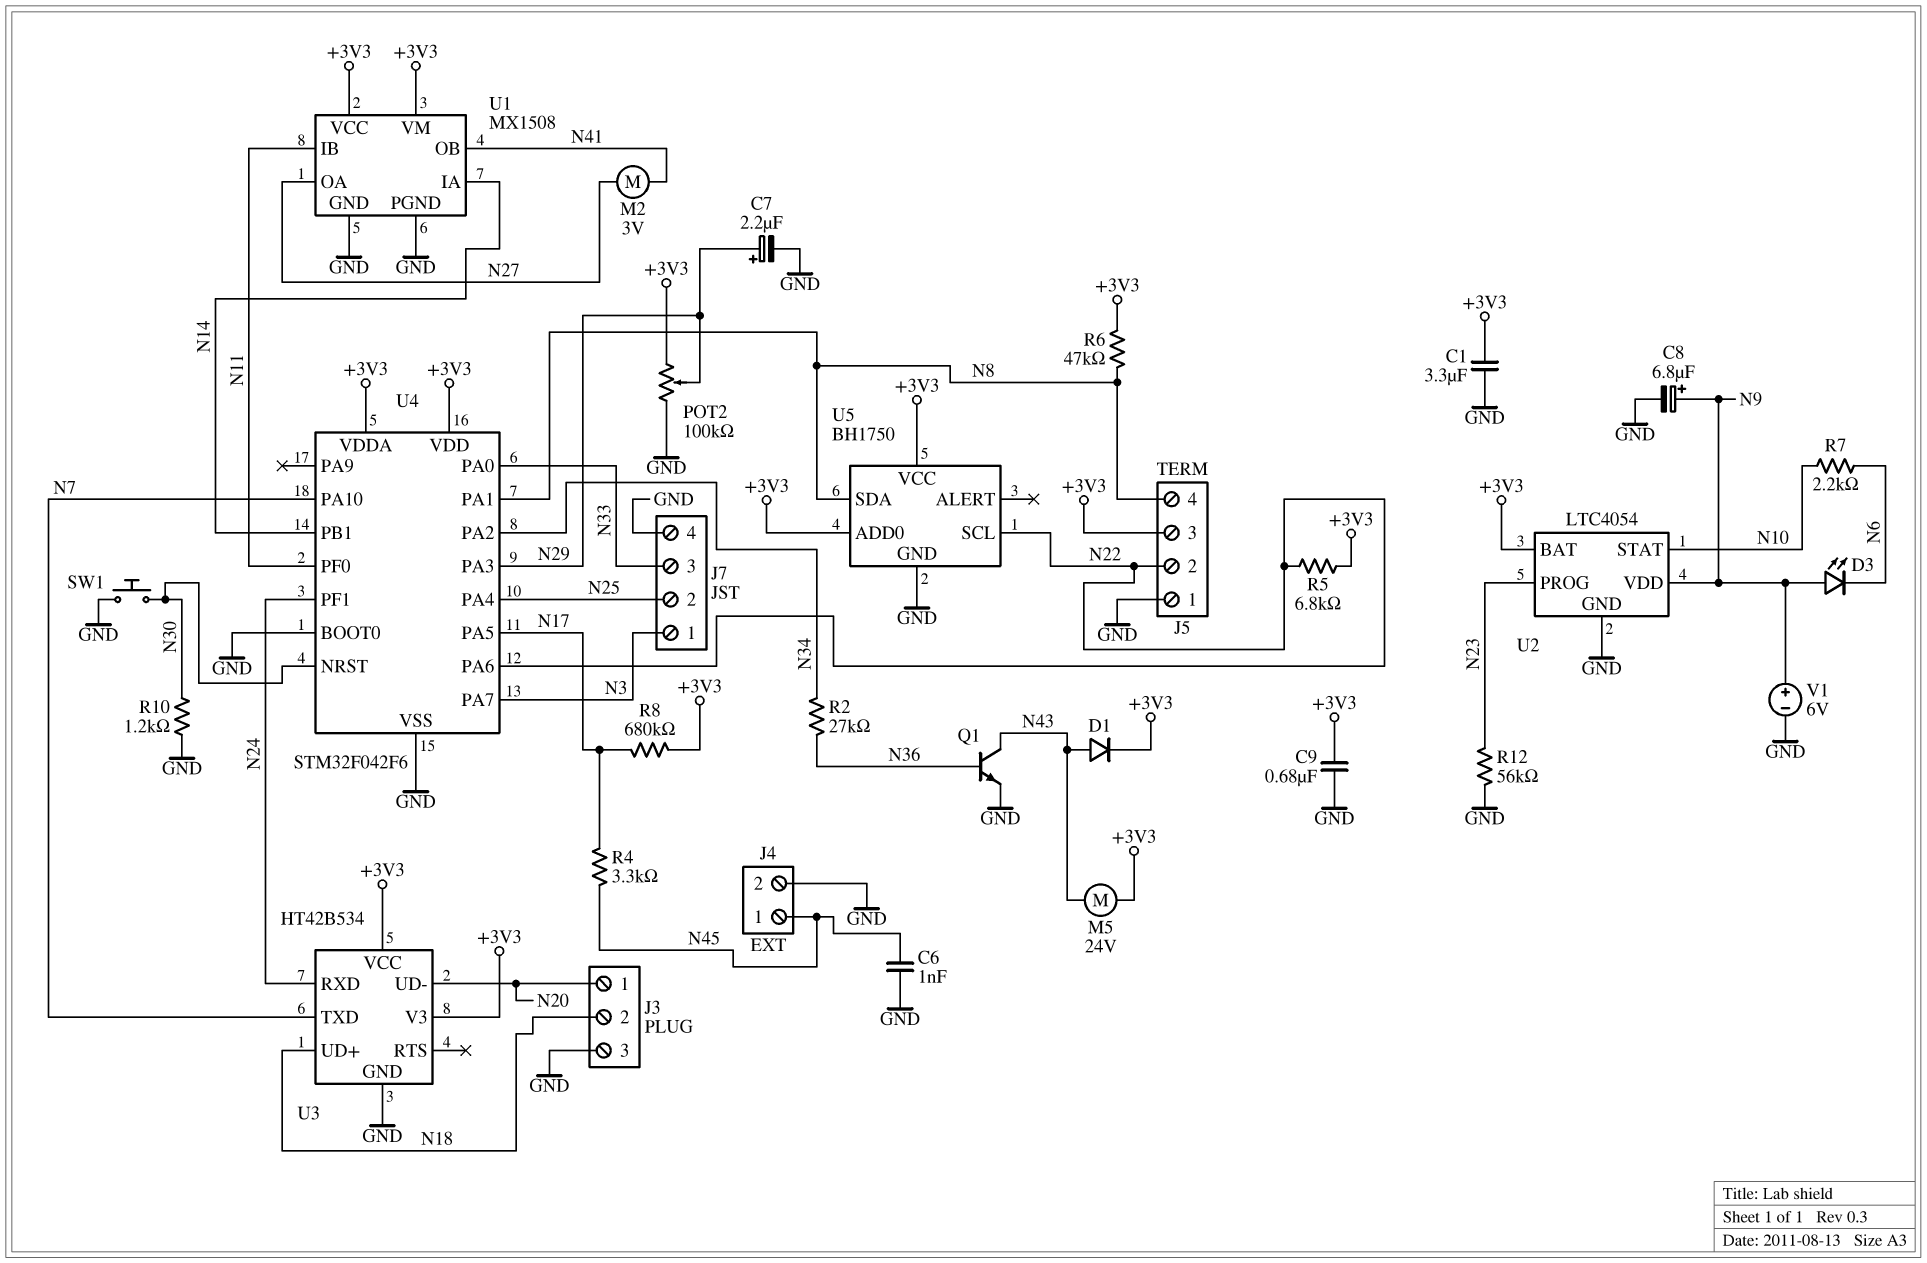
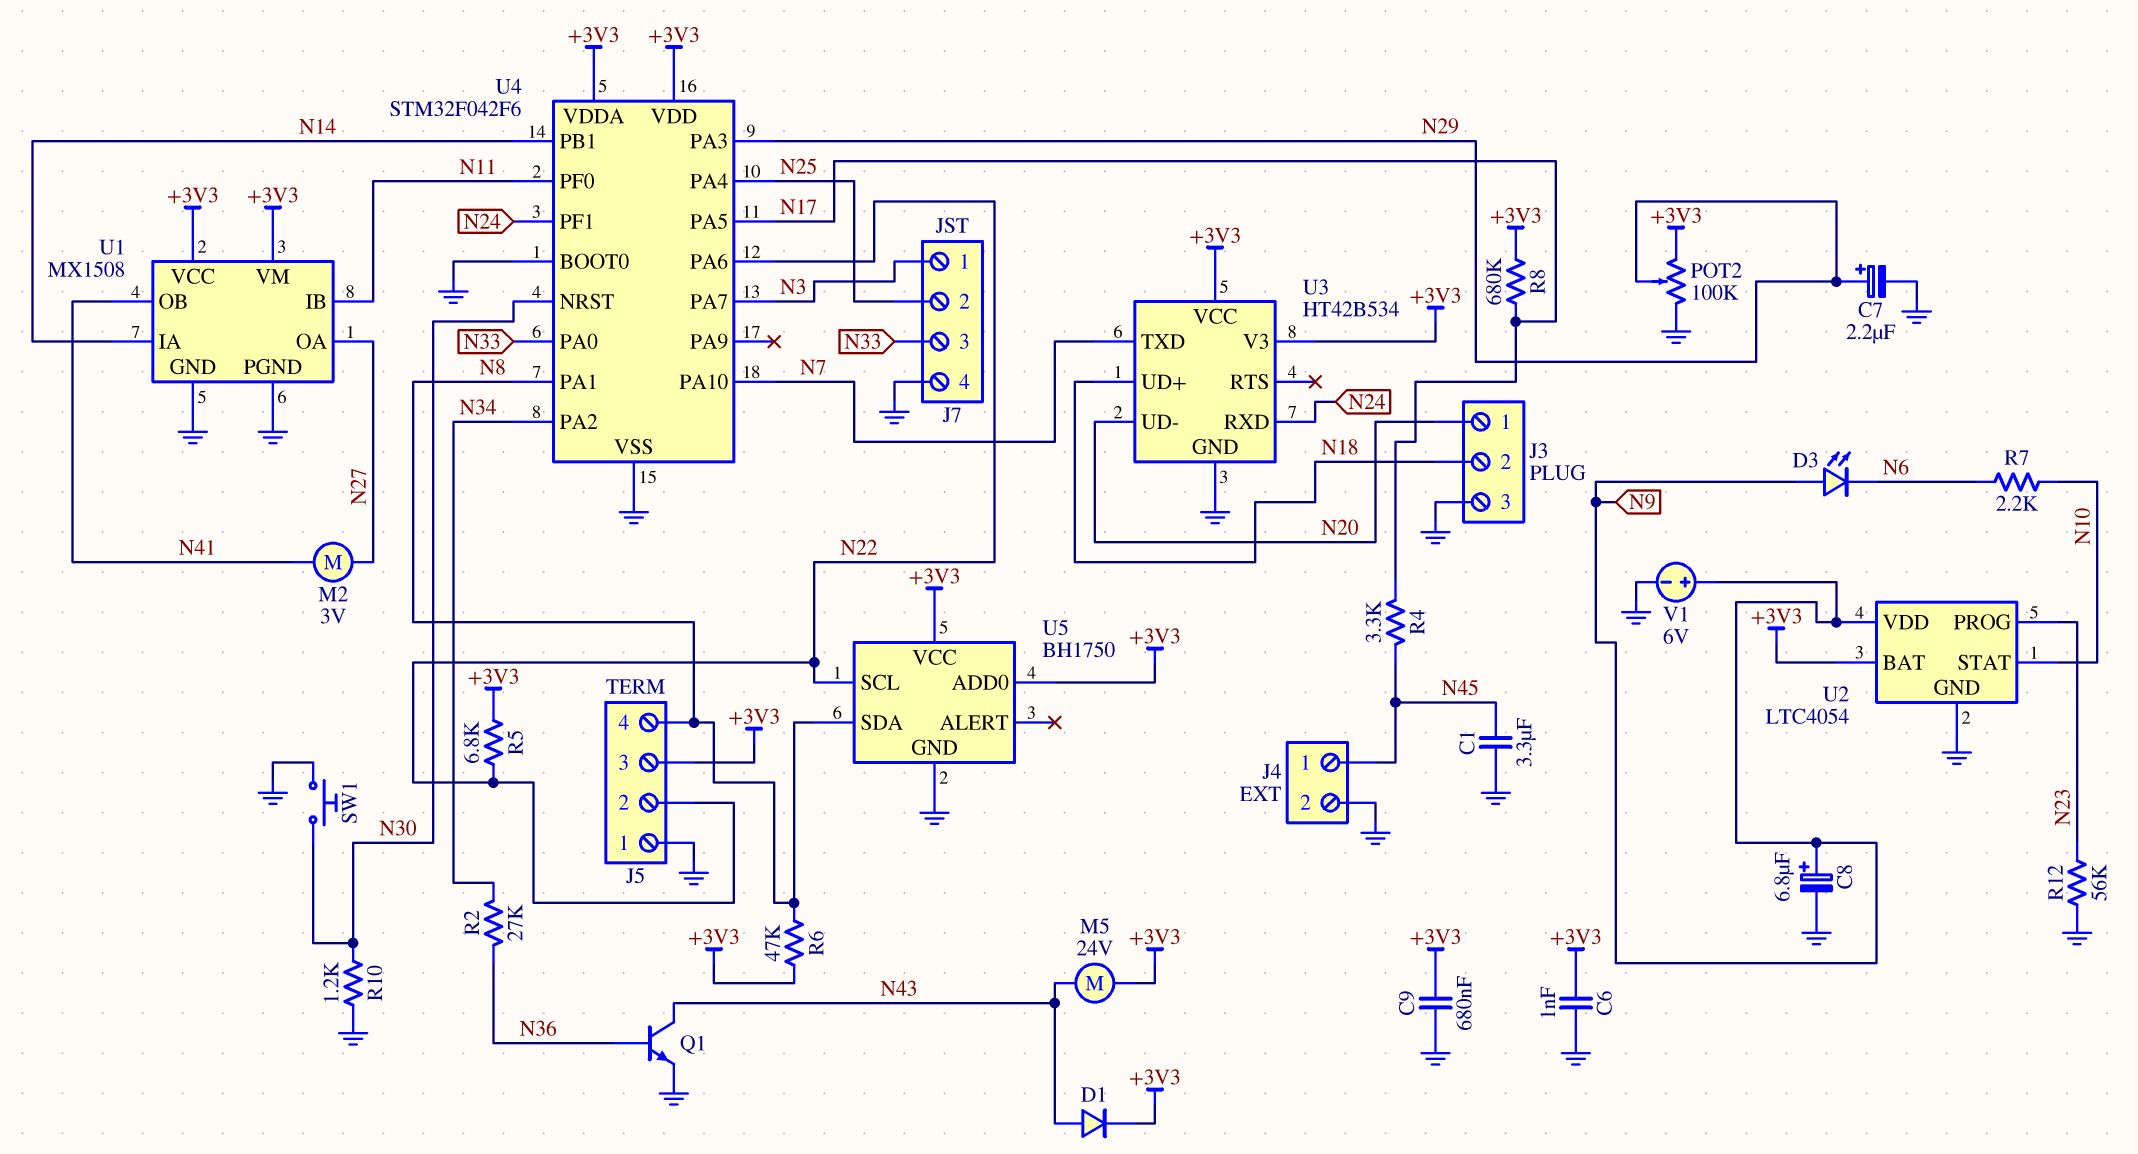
C1: 3.3uF (+3V3, GND) -> 3.3uF (GND, N45)
C6: 1nF (GND, N45) -> 1nF (+3V3, GND)

